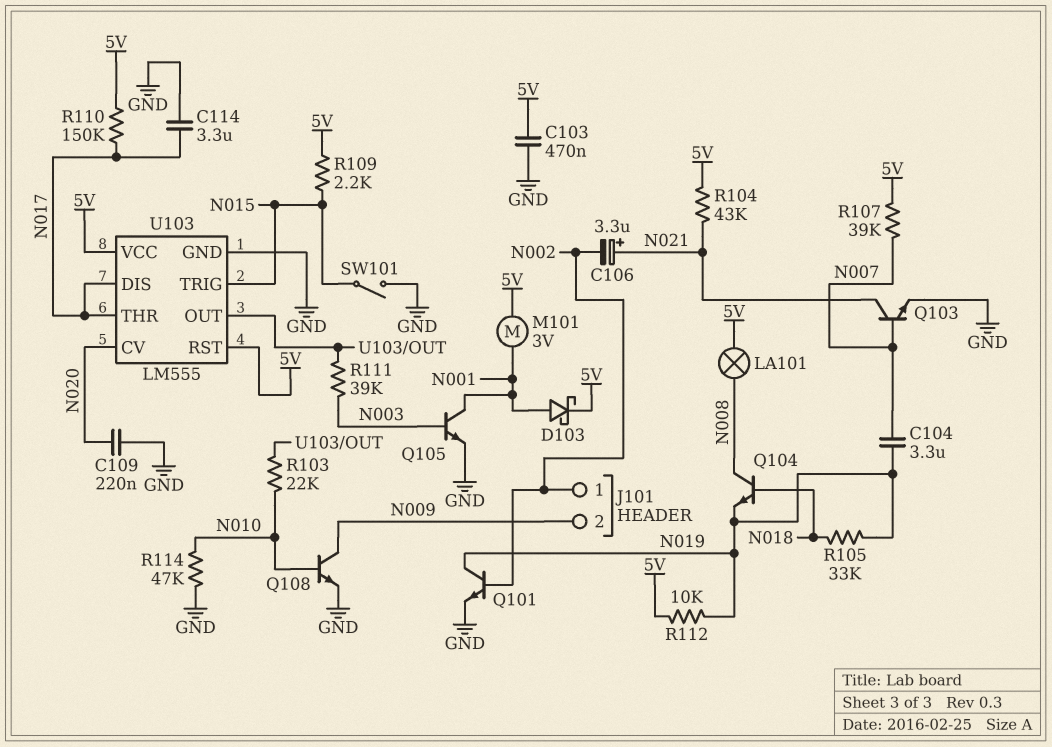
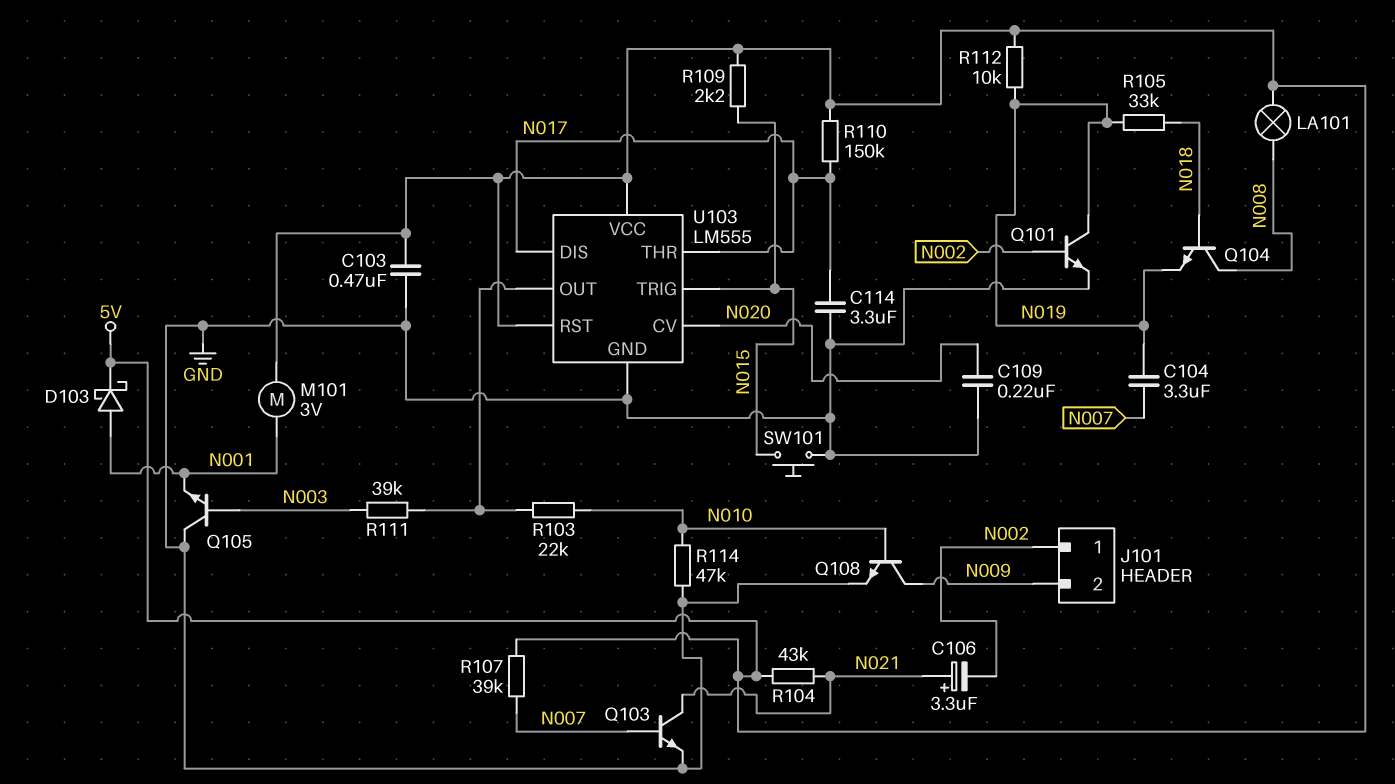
Q105: NPN (B N003, C N001, E GND) -> NPN (B N003, C GND, E N001)
SW101: switch (GND, N015) -> button (GND, N015)

